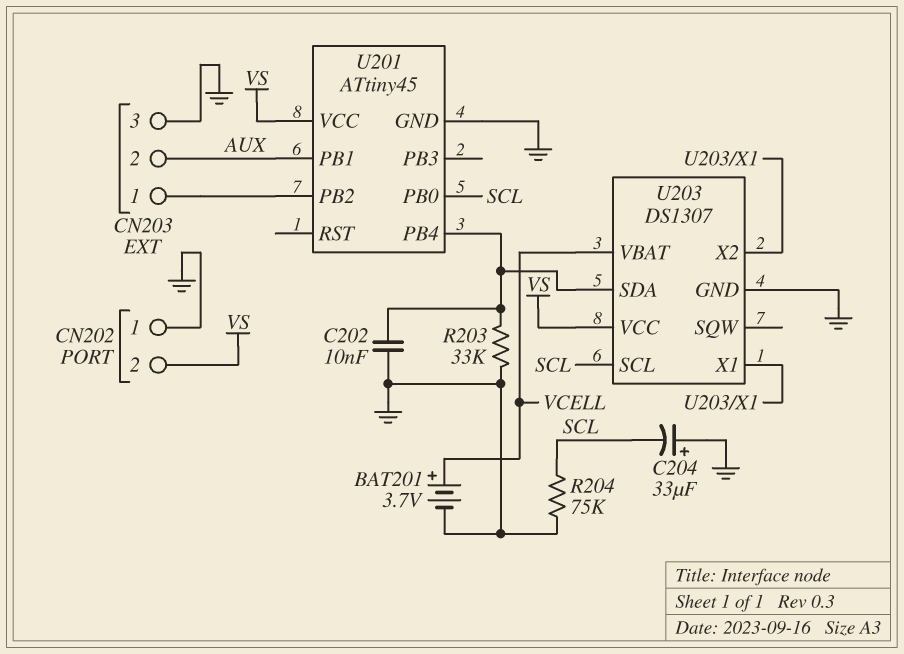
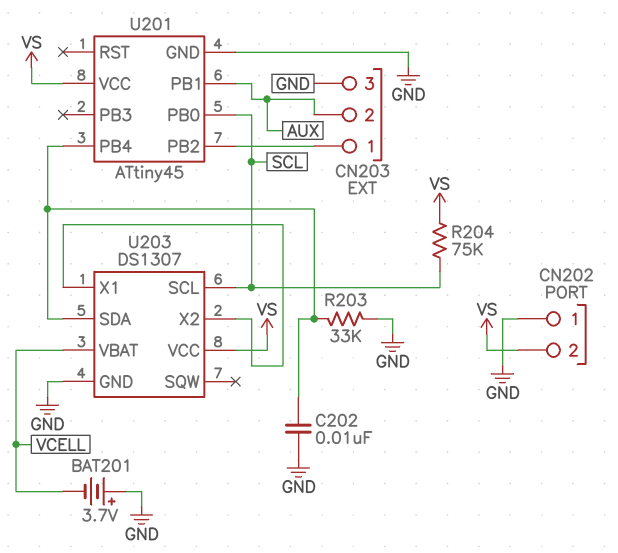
BAT201: 3.7V (plus VCELL, minus GND) -> 3.7V (plus GND, minus VCELL)
C204: 33uF (plus GND, minus SCL) -> none
R204: 75k (GND, SCL) -> 75k (SCL, VS)

